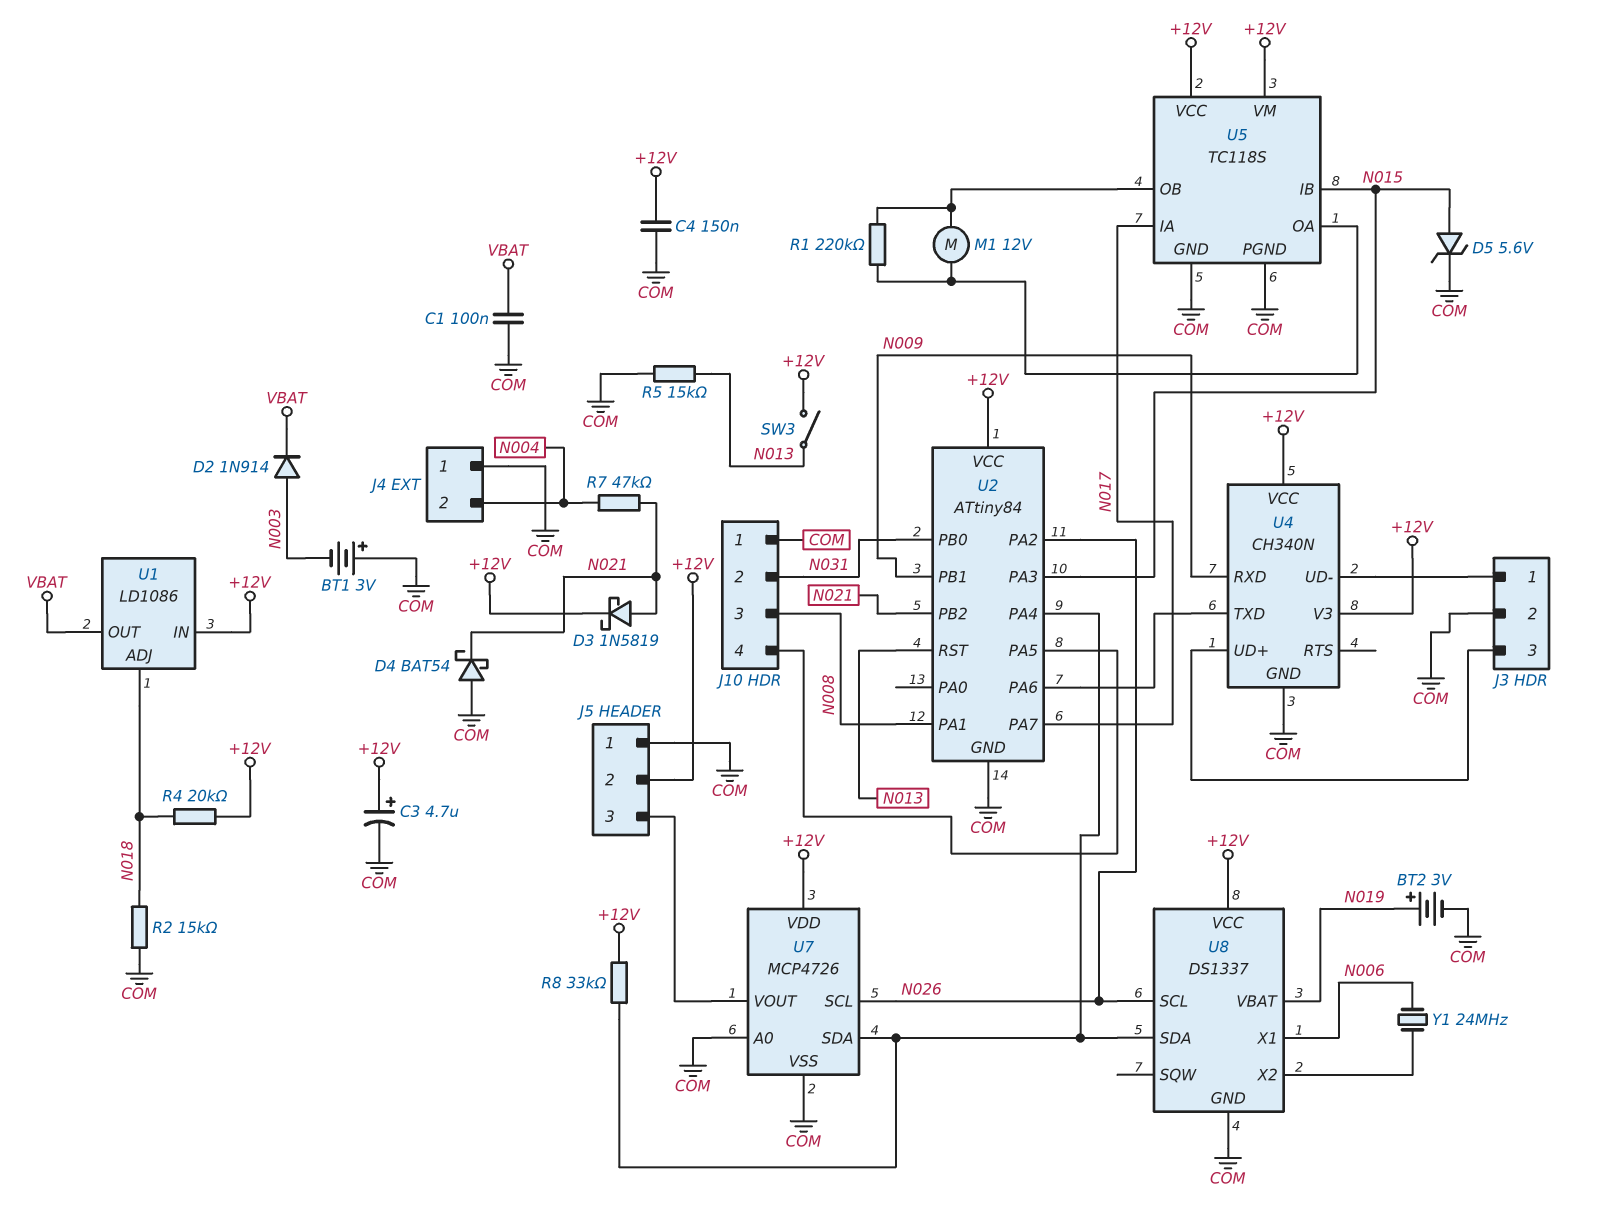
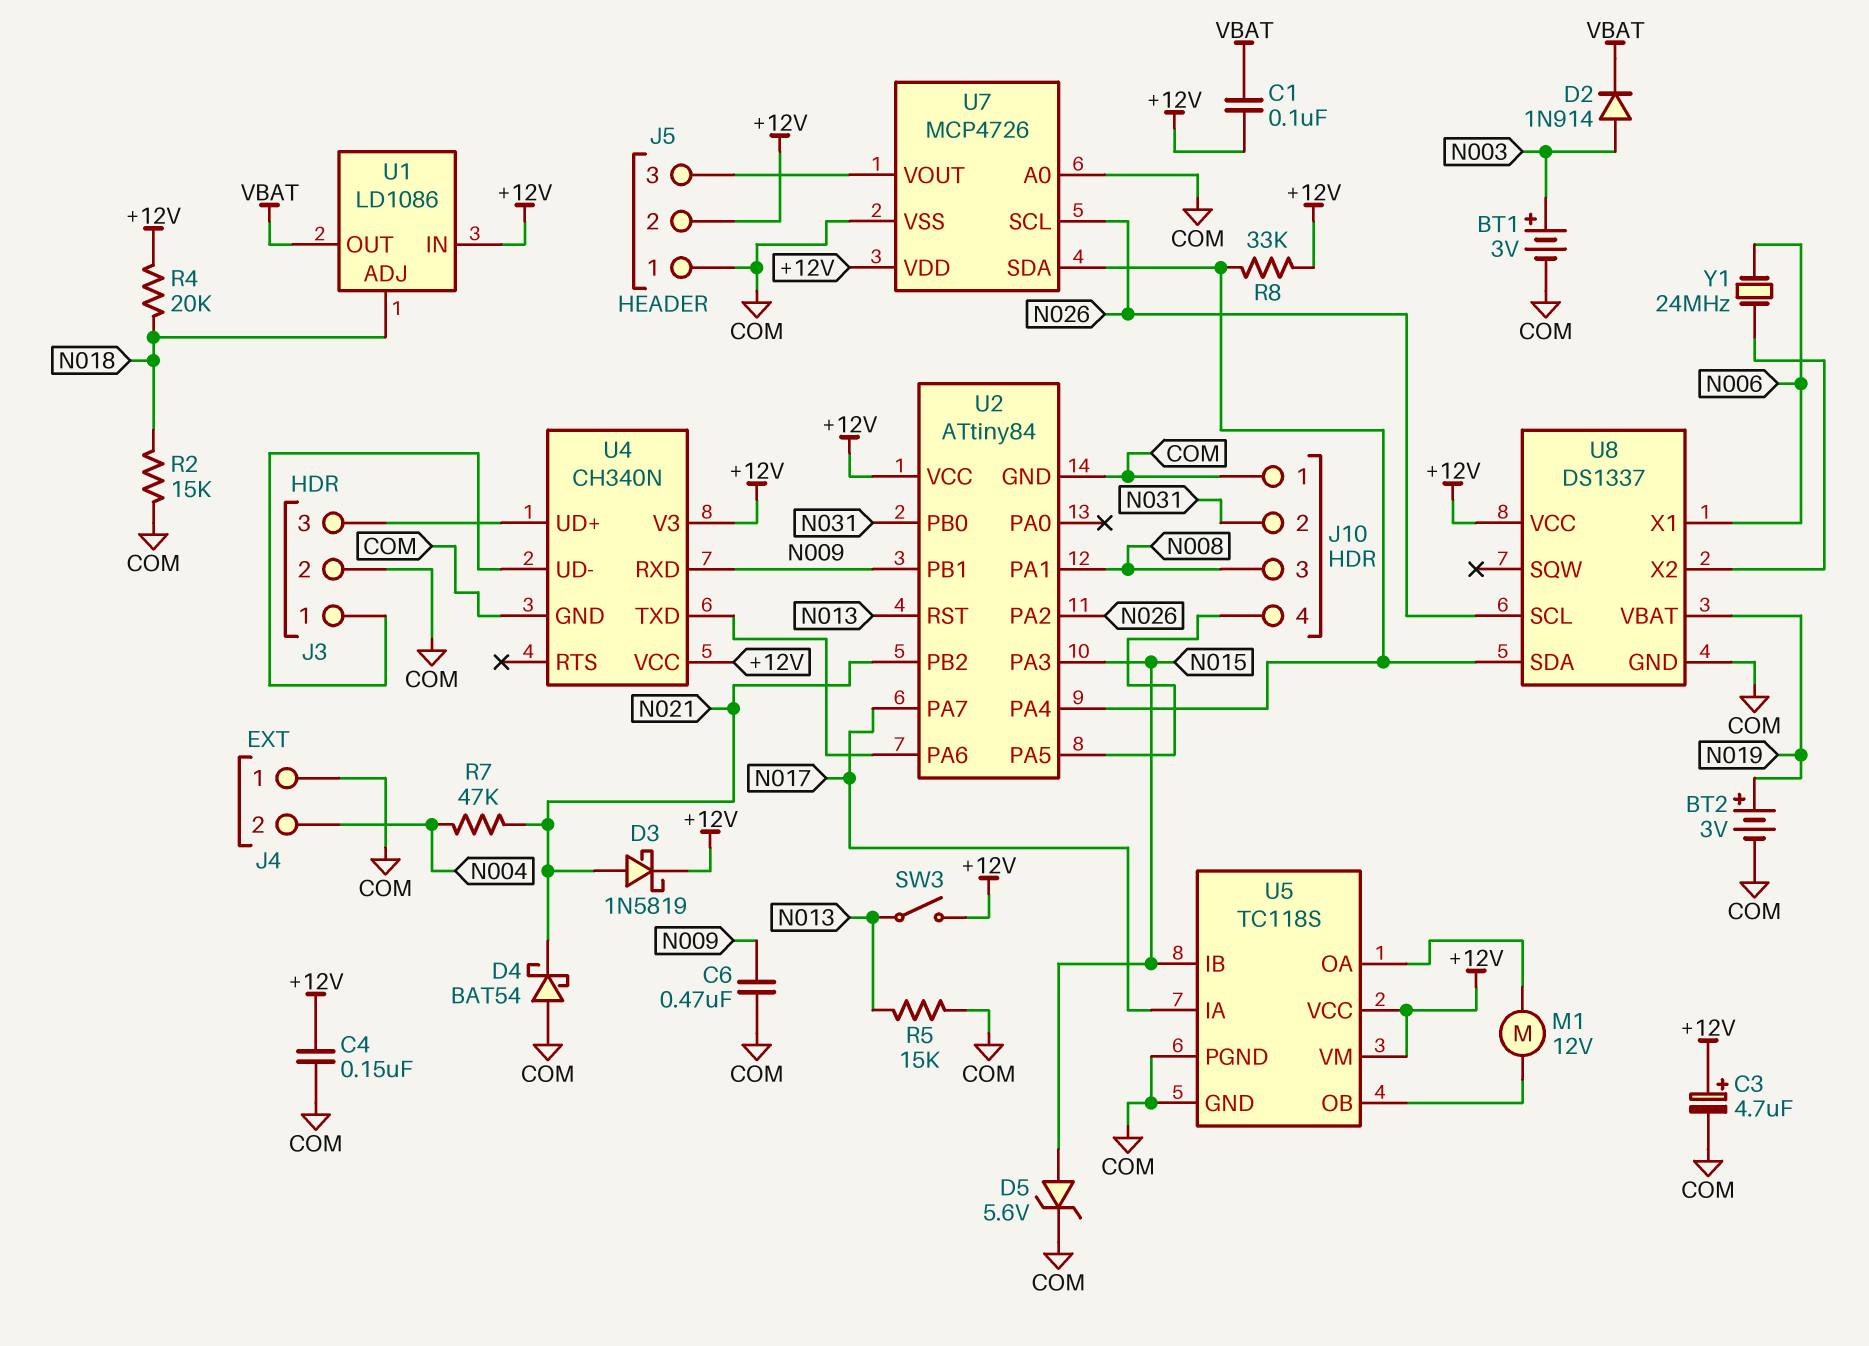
BT1: 3V (plus COM, minus N003) -> 3V (plus N003, minus COM)
C1: 100nF (COM, VBAT) -> 100nF (+12V, VBAT)
C6: none -> 470nF (COM, N009)
R1: 220k (U5/OA, U5/OB) -> none

